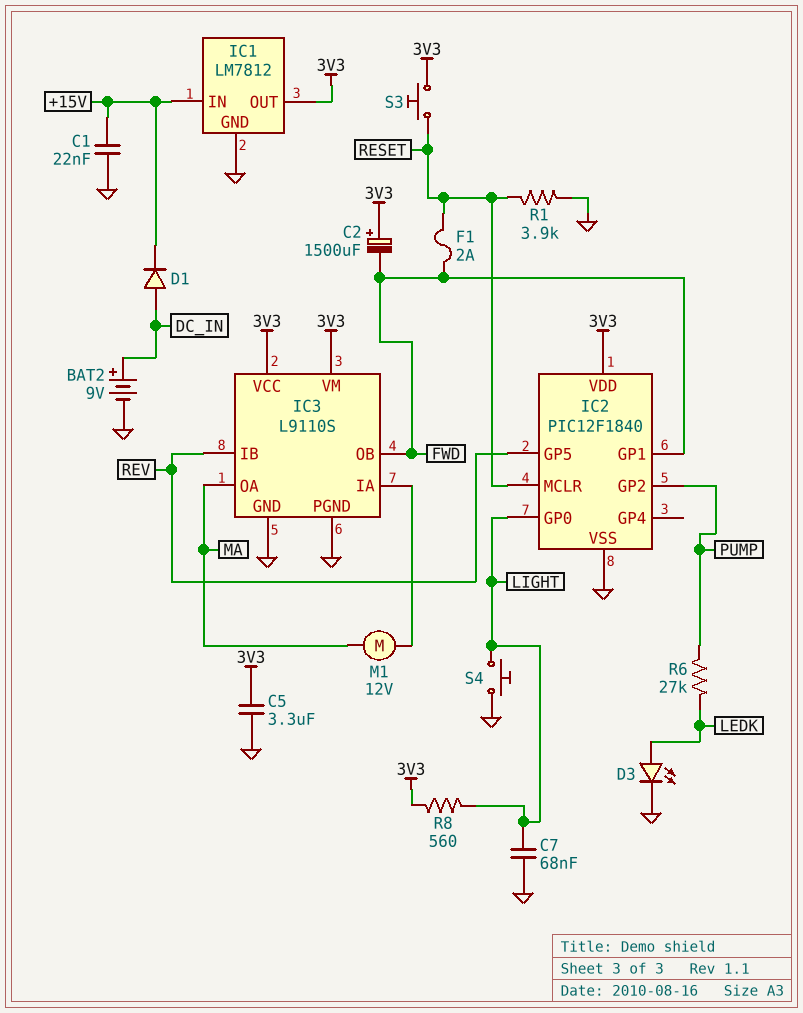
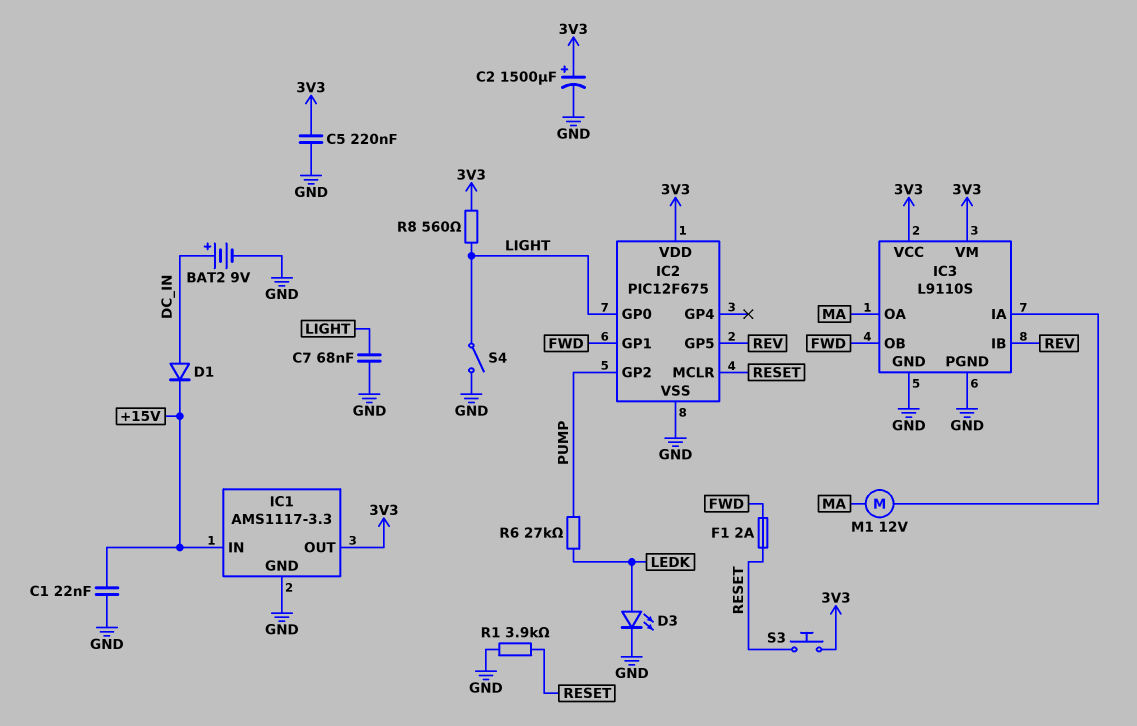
C2: 1500uF (plus 3V3, minus FWD) -> 1500uF (plus 3V3, minus GND)
C5: 3.3uF (3V3, GND) -> 220nF (3V3, GND)
IC1: LM7812 -> AMS1117-3.3
IC2: PIC12F1840 -> PIC12F675
S4: button (GND, LIGHT) -> switch (GND, LIGHT)

